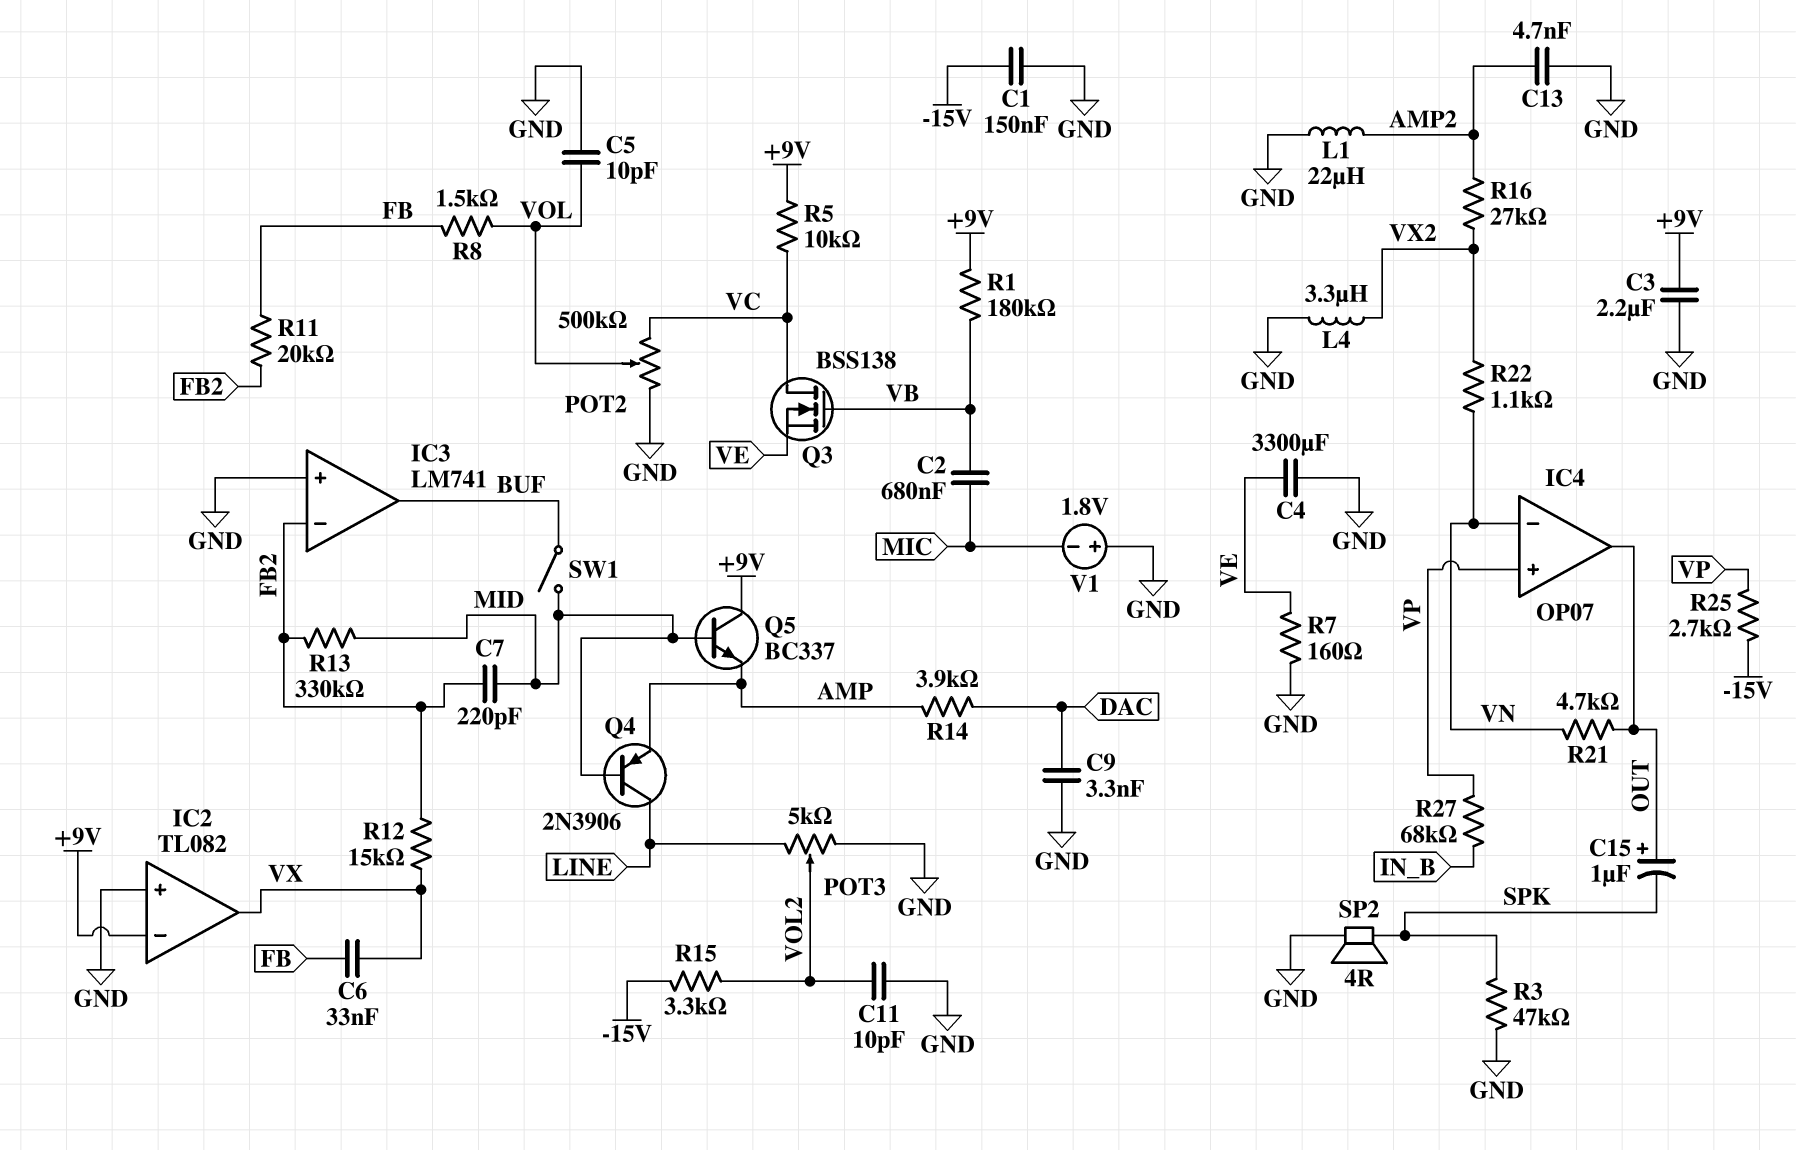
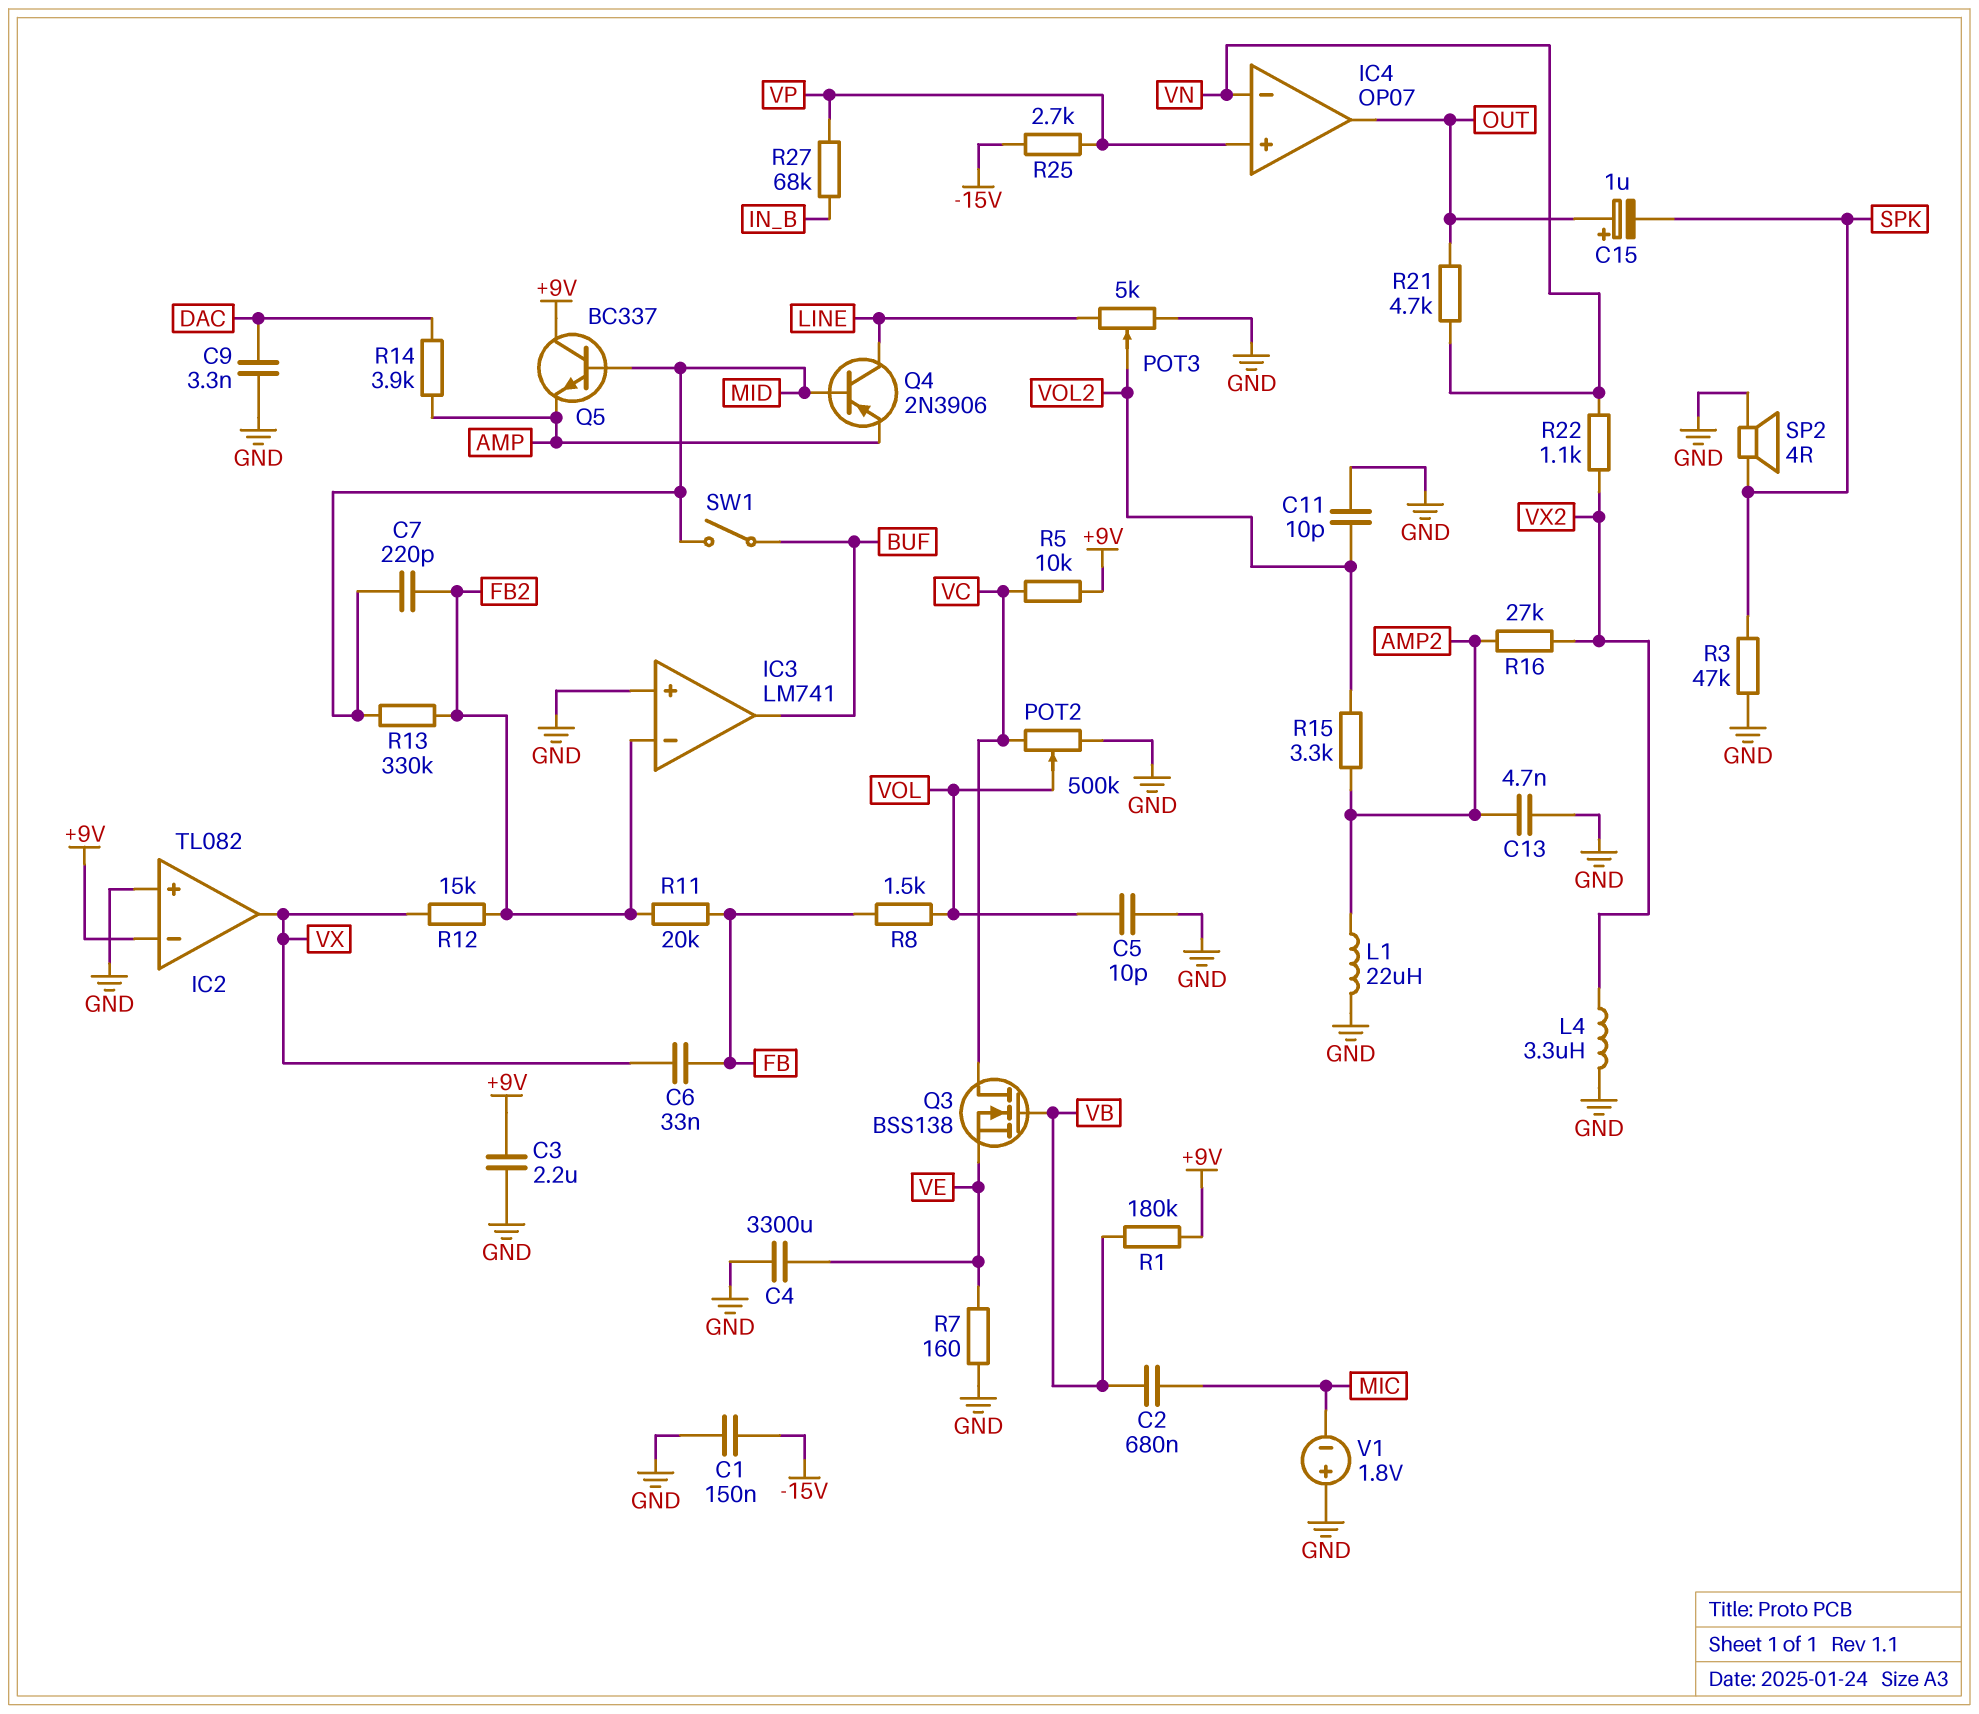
R15: 3.3k (-15V, VOL2) -> 3.3k (AMP2, VOL2)

